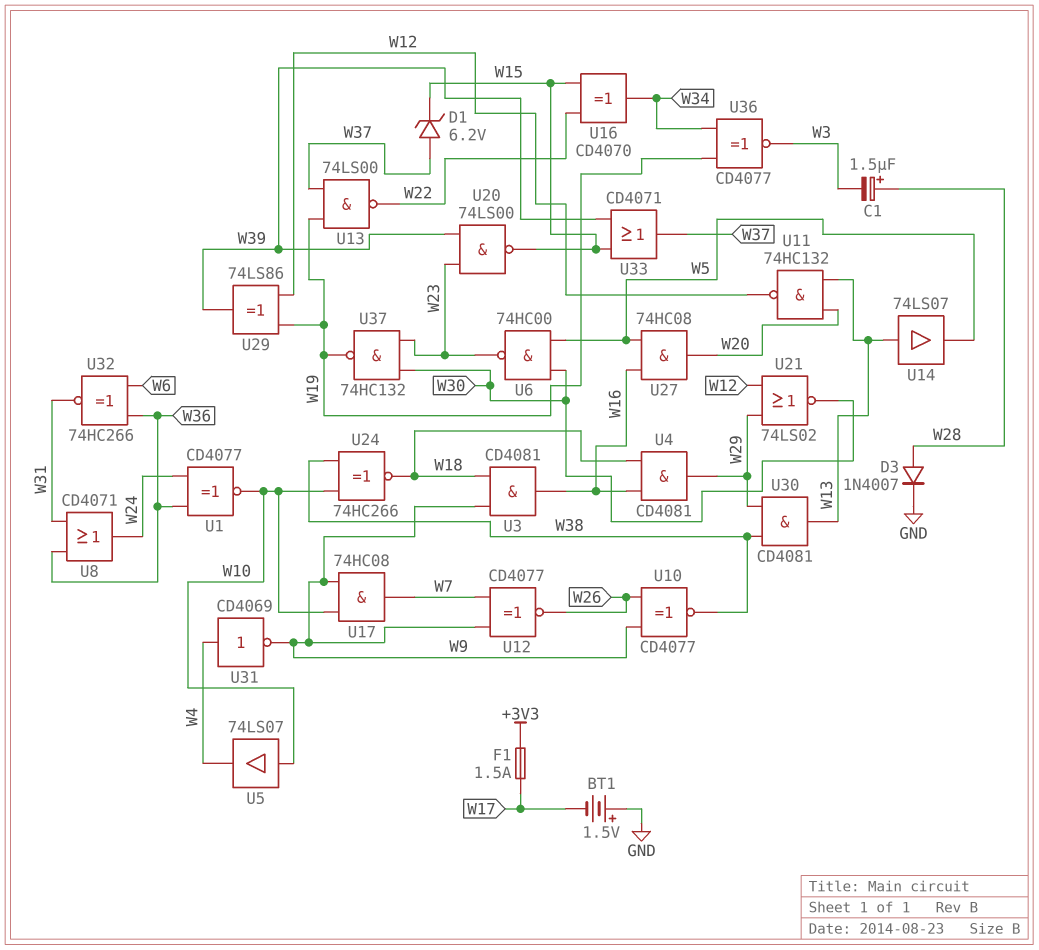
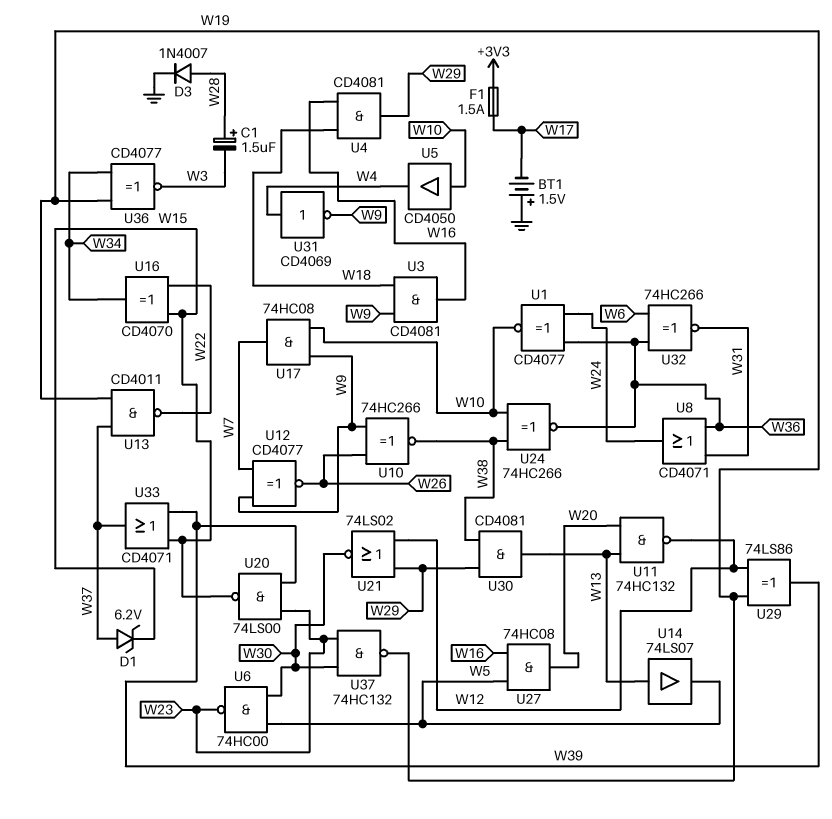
U5: buffer 74LS07 (in W10, out W4) -> buffer CD4050 (in W10, out W4)
U10: XNOR CD4077 (in W9, in W26, out W38) -> XNOR 74HC266 (in W9, in W26, out W38)
U13: NAND 74LS00 (in W19, in W37, out W22) -> NAND CD4011 (in W19, in W37, out W22)
U24: XNOR 74HC266 (in W10, in W38, out W18) -> XNOR 74HC266 (in W10, in W38, out W36)

